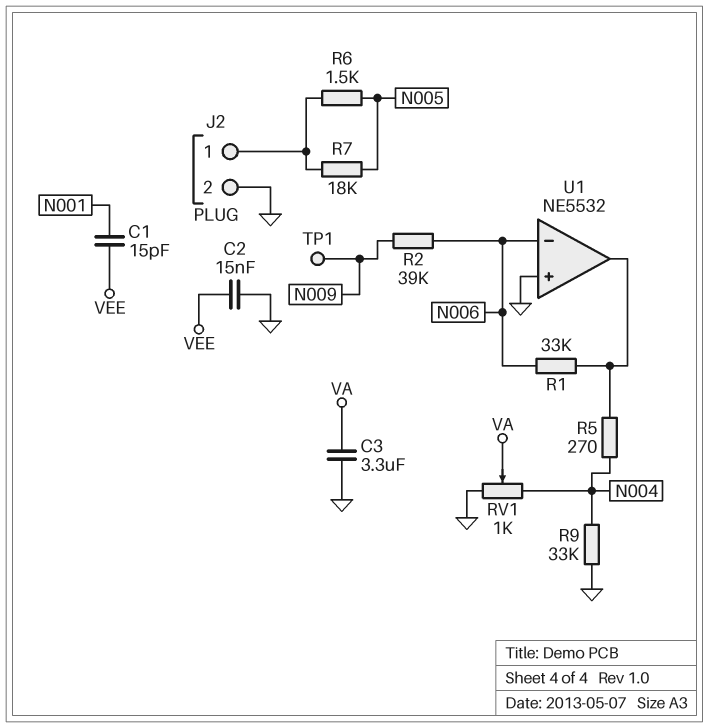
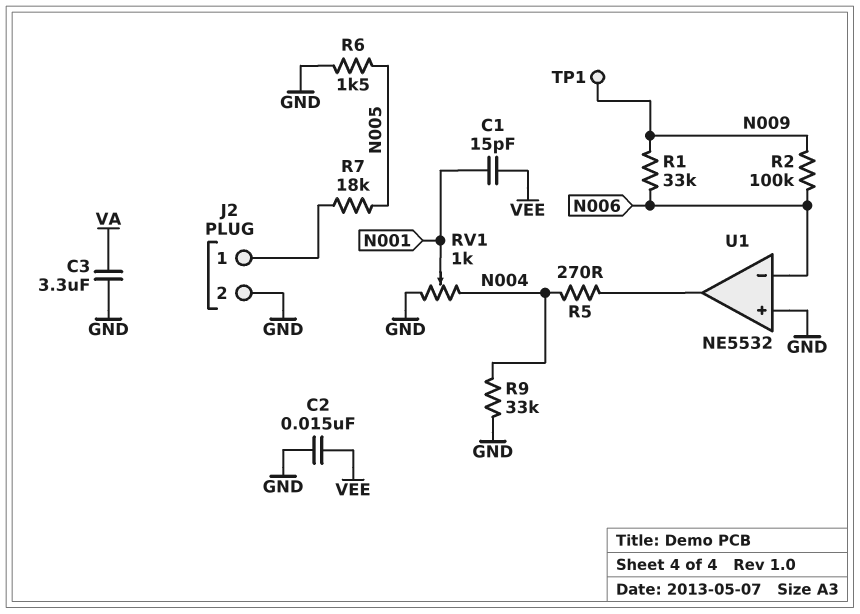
R1: 33k (N006, U1/out) -> 33k (N006, N009)
R2: 39k (N006, N009) -> 100k (N006, N009)
R6: 1.5k (J2/1, N005) -> 1.5k (GND, N005)
RV1: 1k (GND, N004, wiper VA) -> 1k (GND, N004, wiper N001)

